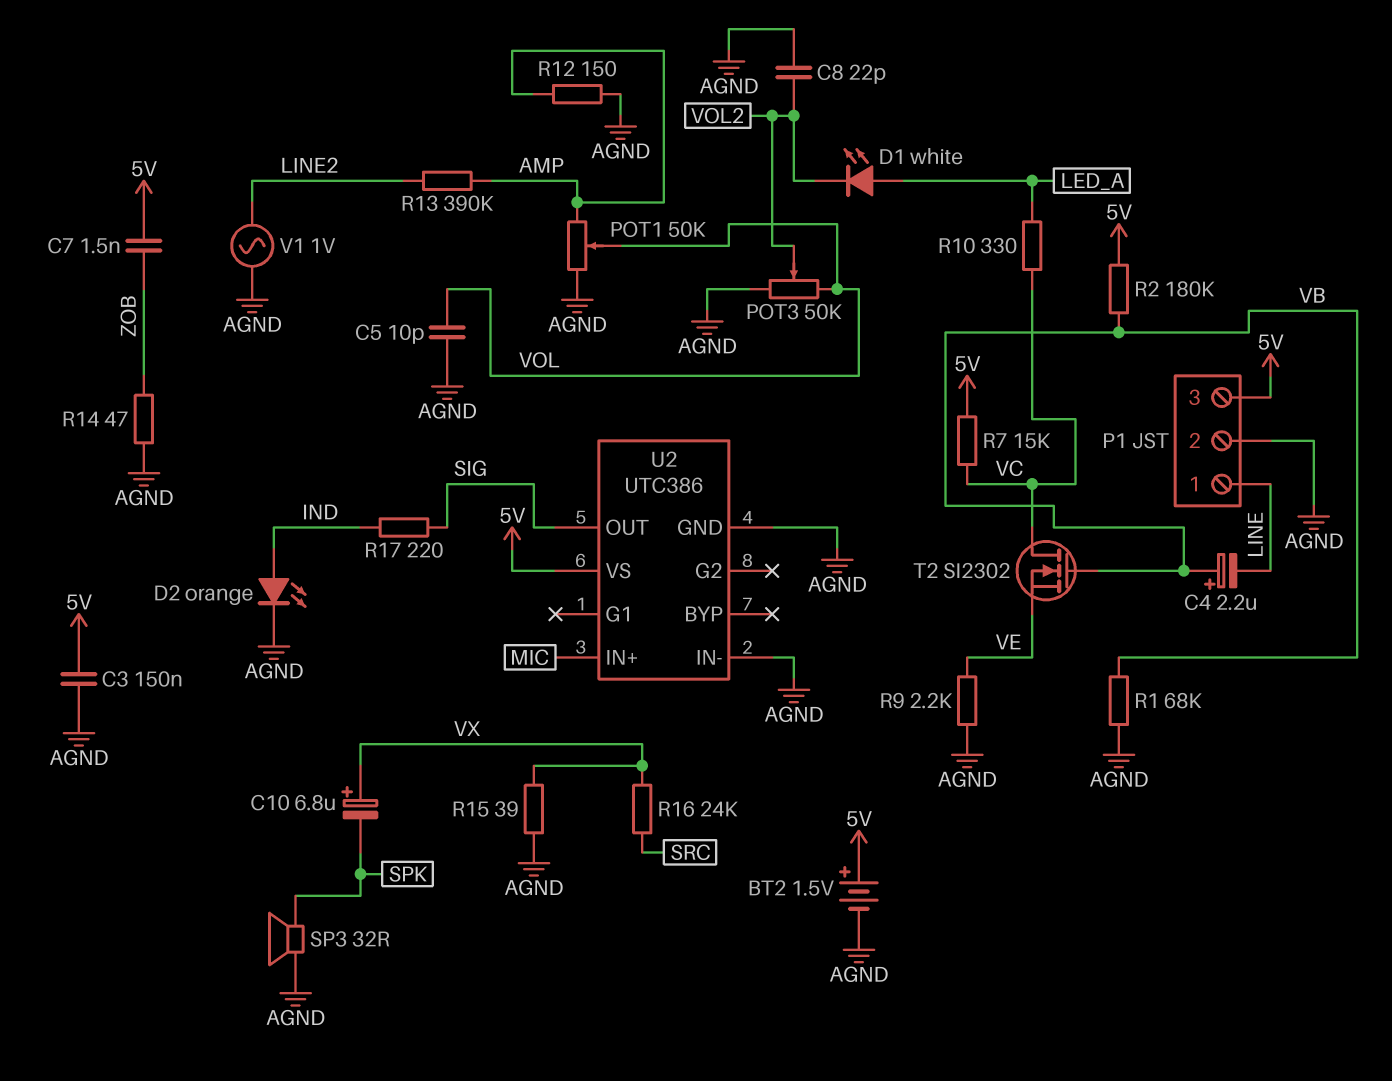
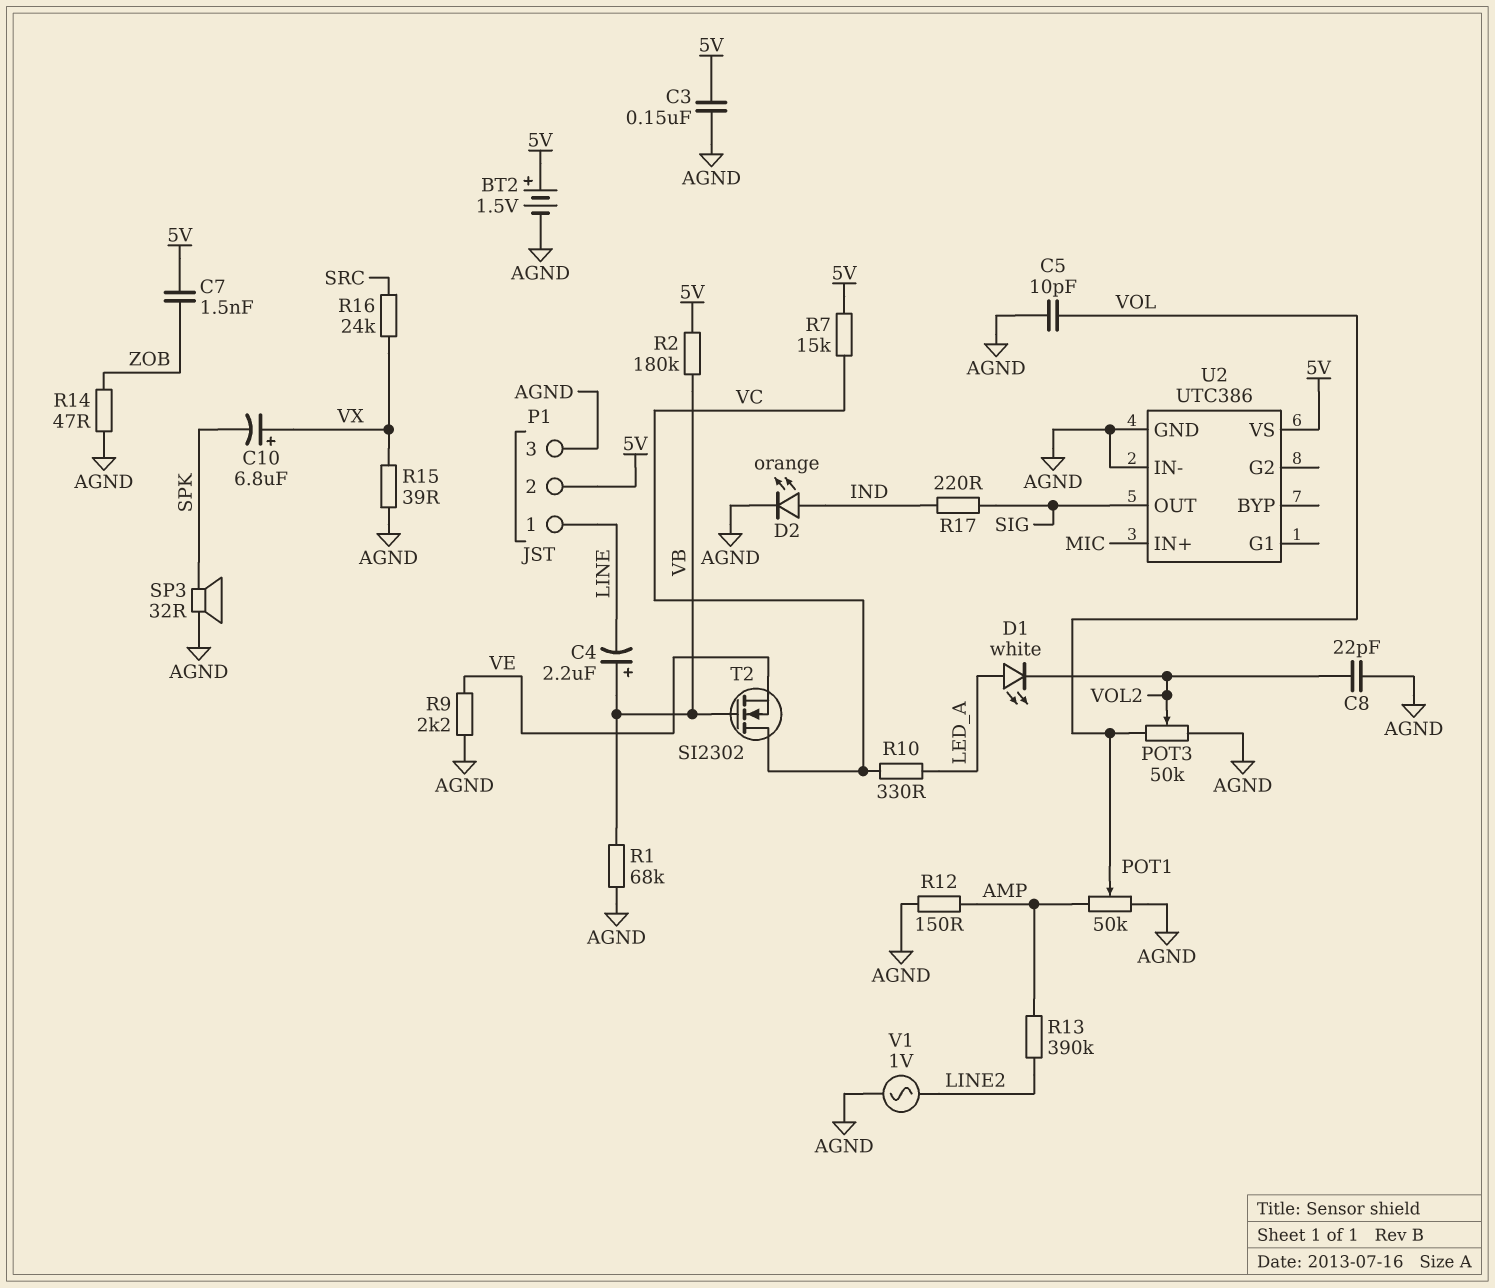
P1 pin 2: AGND -> 5V
P1 pin 3: 5V -> AGND

